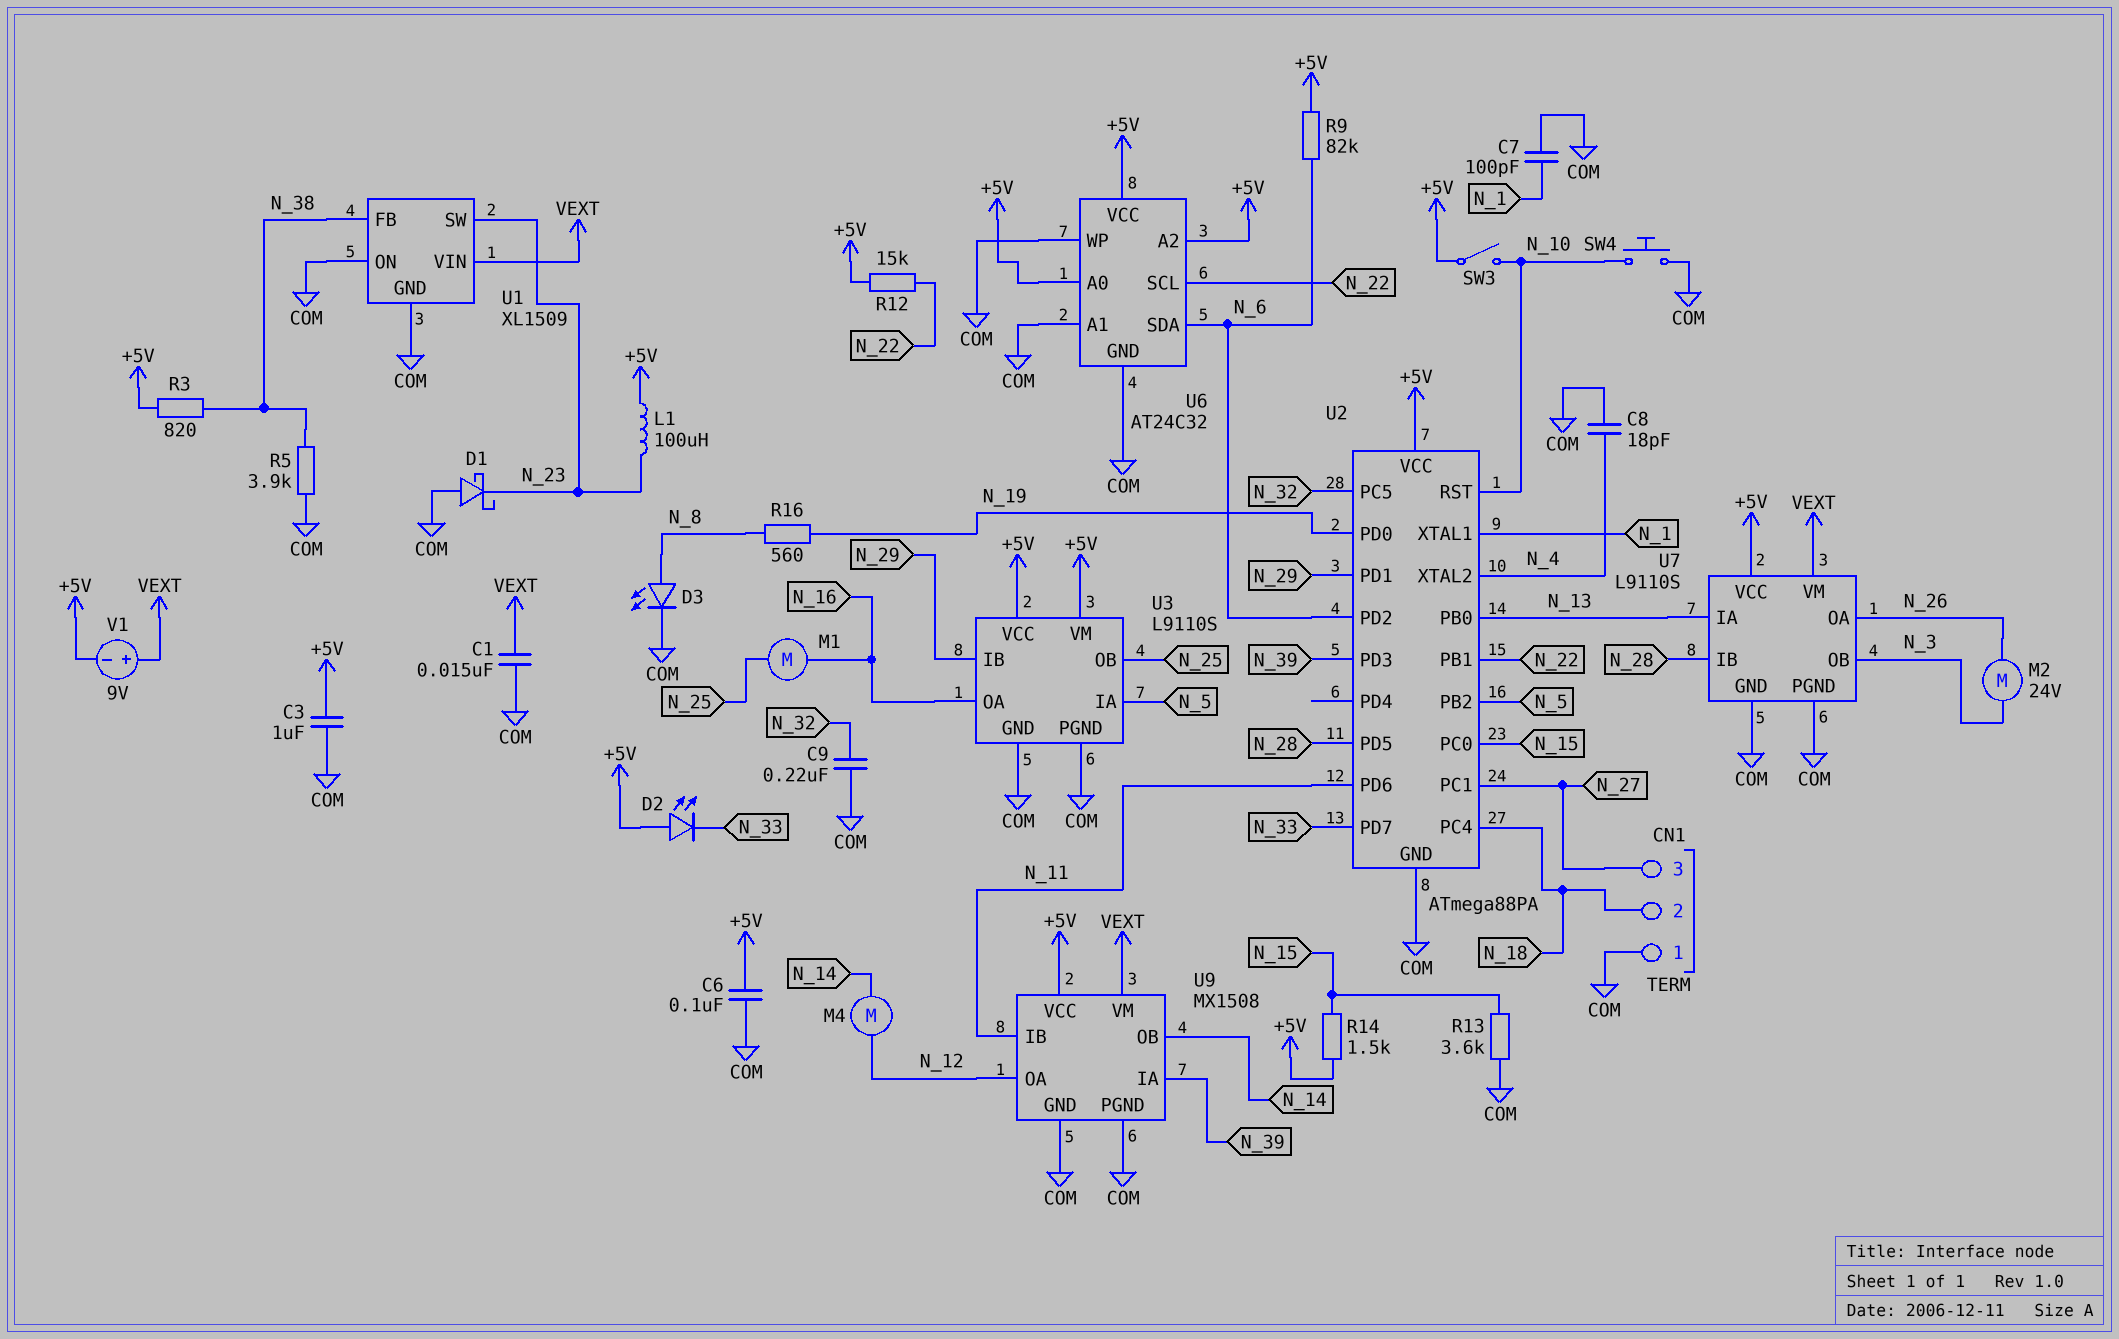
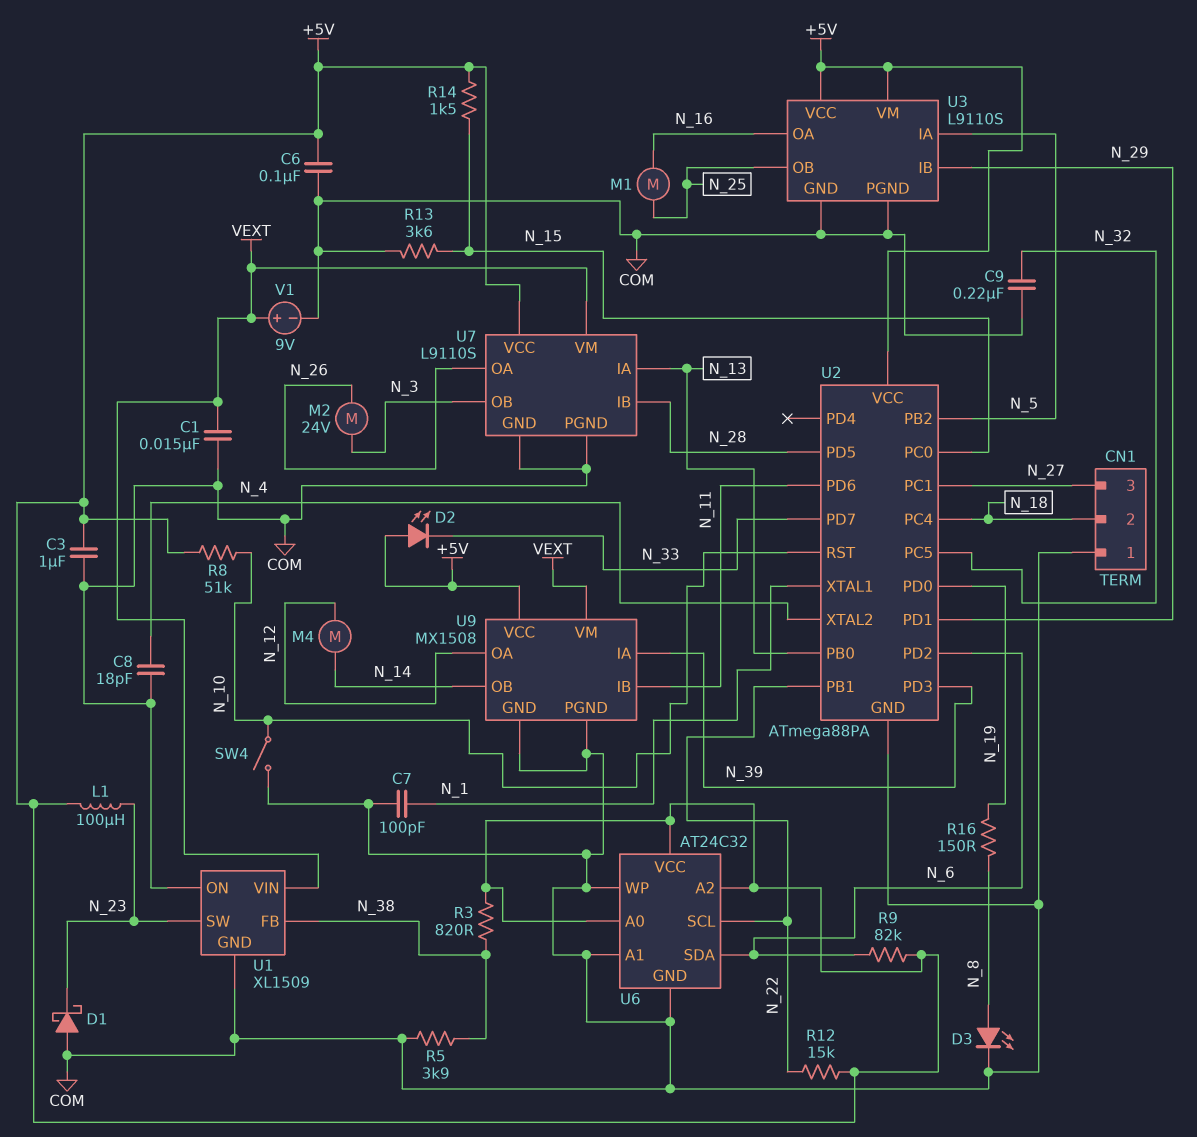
R8: none -> 51k (+5V, N_10)
R16: 560 (N_8, N_19) -> 150 (N_8, N_19)
SW3: switch (+5V, N_10) -> none
SW4: button (COM, N_10) -> switch (COM, N_10)
V1: 9V (plus VEXT, minus +5V) -> 9V (plus VEXT, minus COM)

